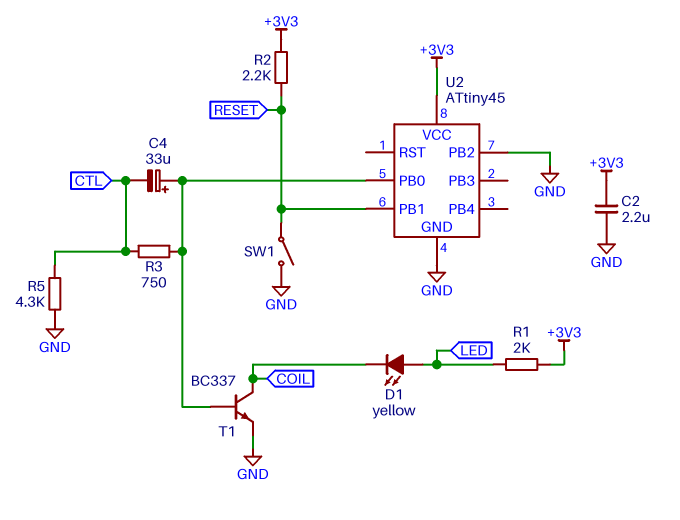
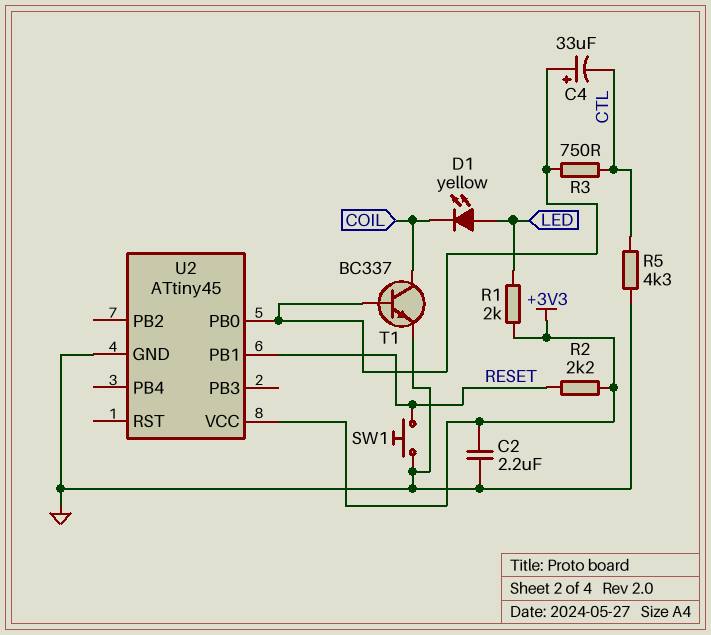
SW1: switch (GND, RESET) -> button (GND, RESET)
U2 pin PB2: GND -> none

